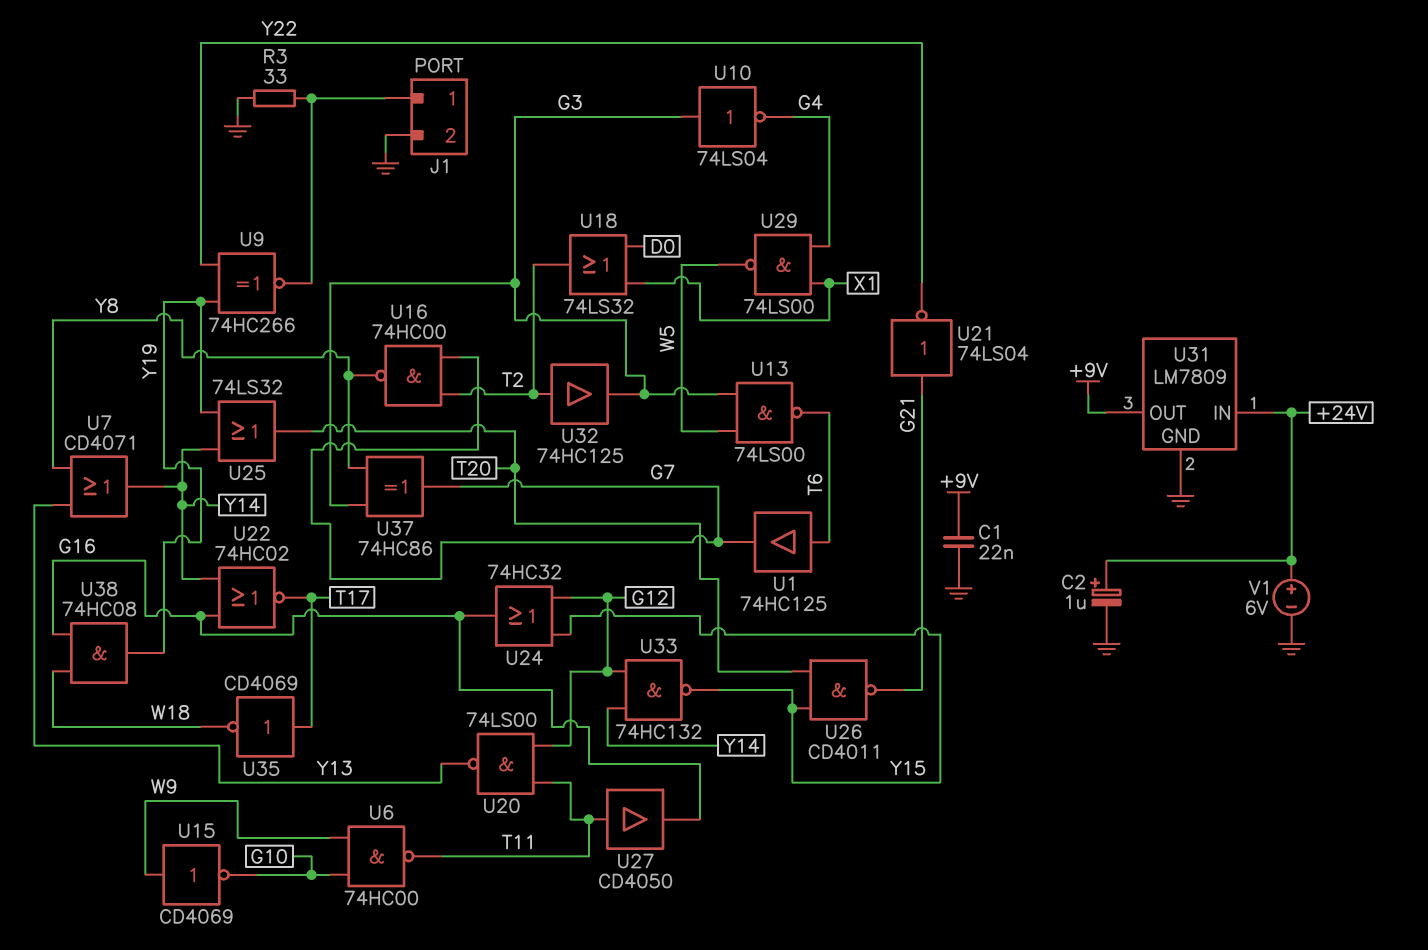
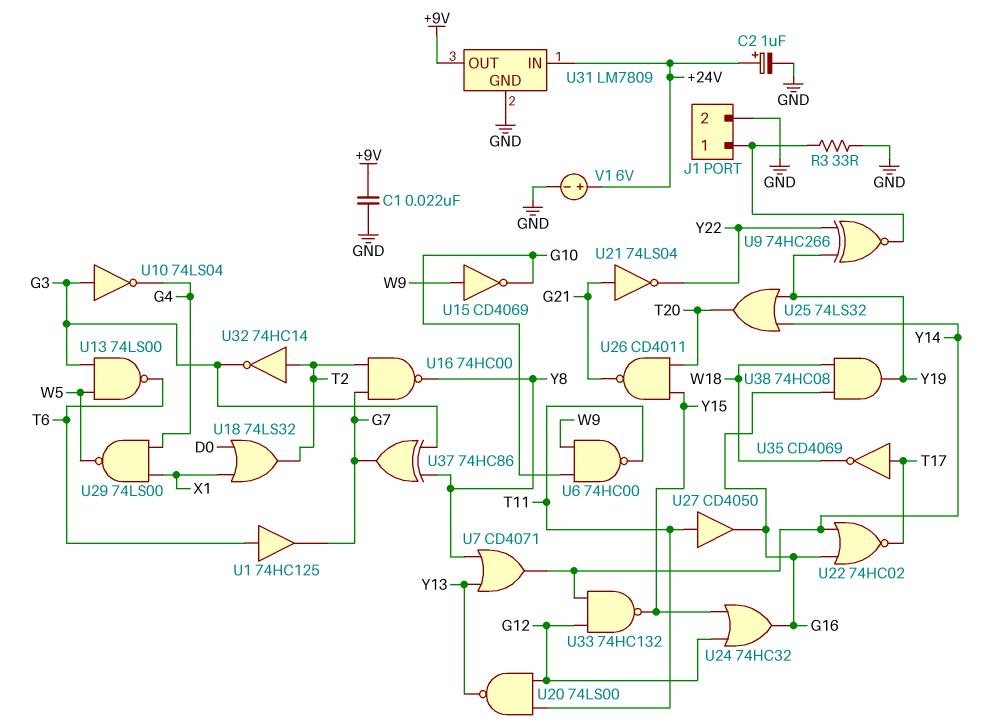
U32: buffer 74HC125 (in T2, out G3) -> NOT 74HC14 (in T2, out G3)

